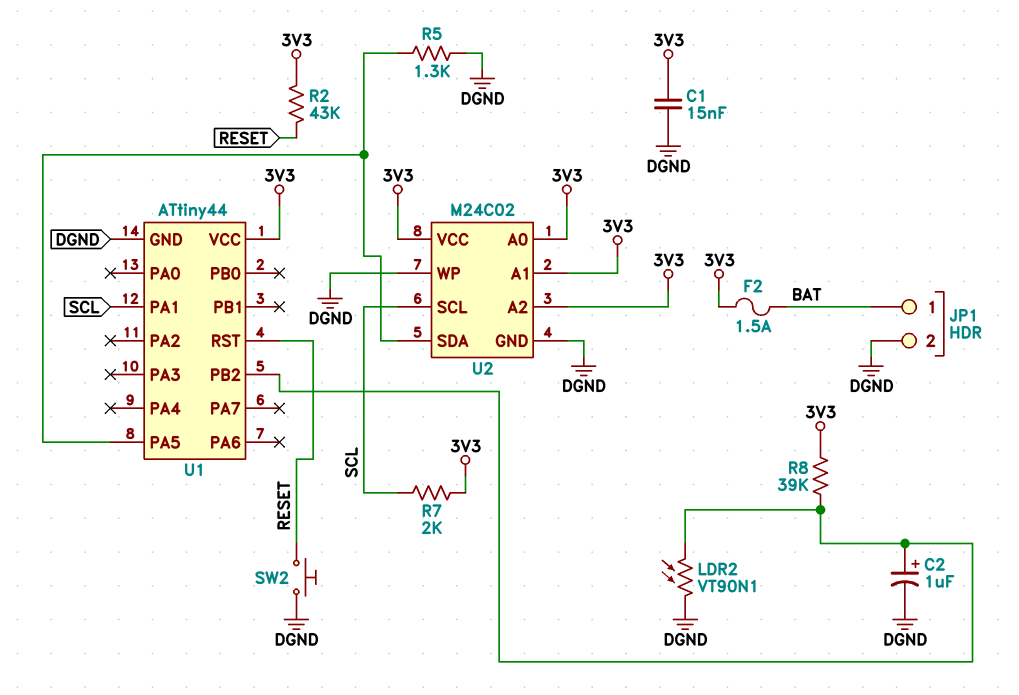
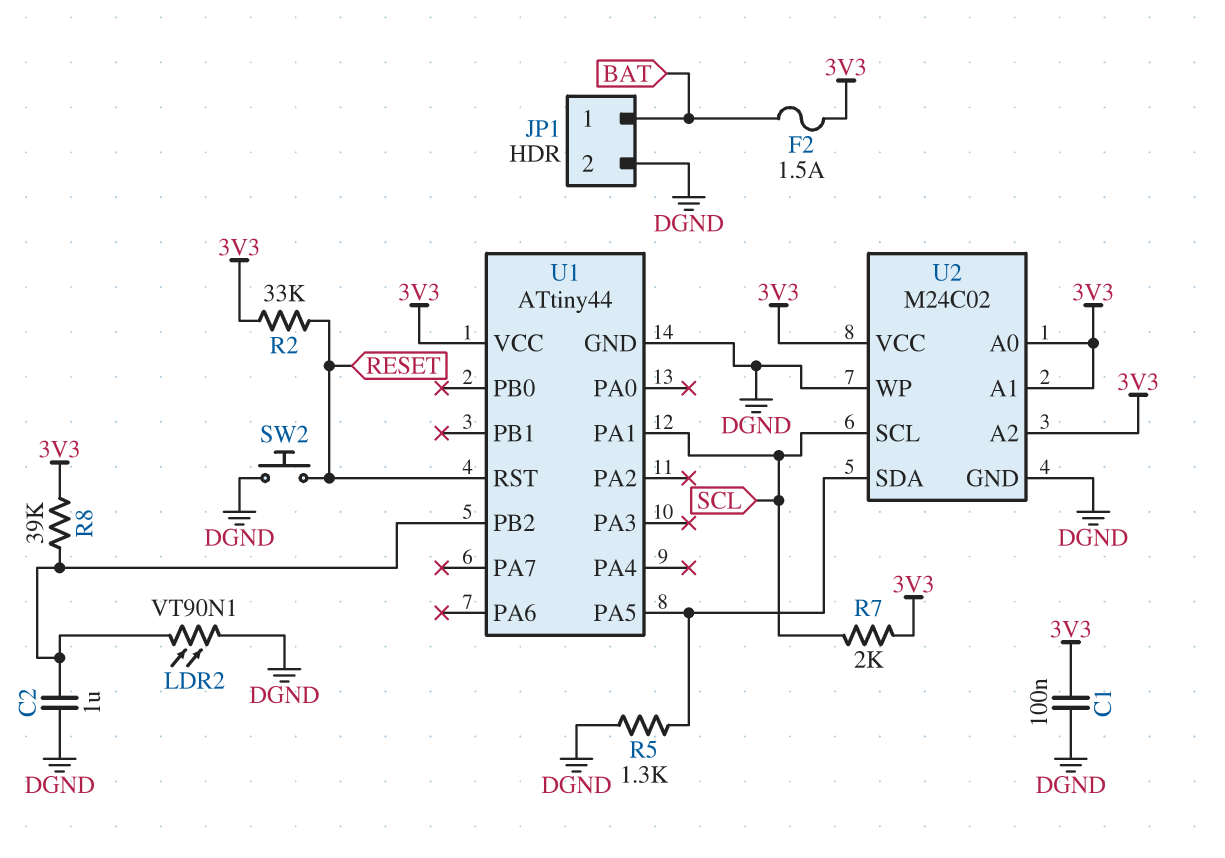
C1: 15nF (3V3, DGND) -> 100nF (3V3, DGND)
C2: 1uF (plus U1/PB2, minus DGND) -> 1uF (DGND, U1/PB2)
R2: 43k (3V3, RESET) -> 33k (3V3, RESET)

